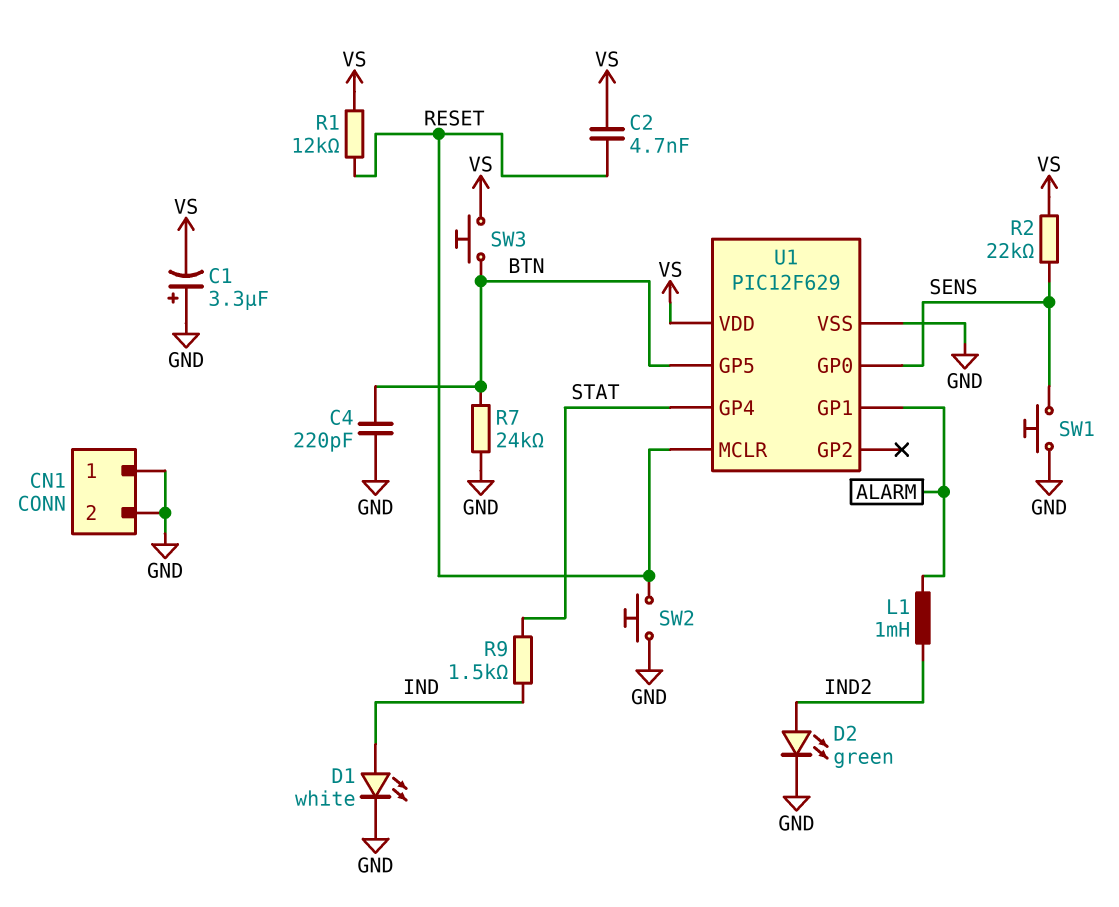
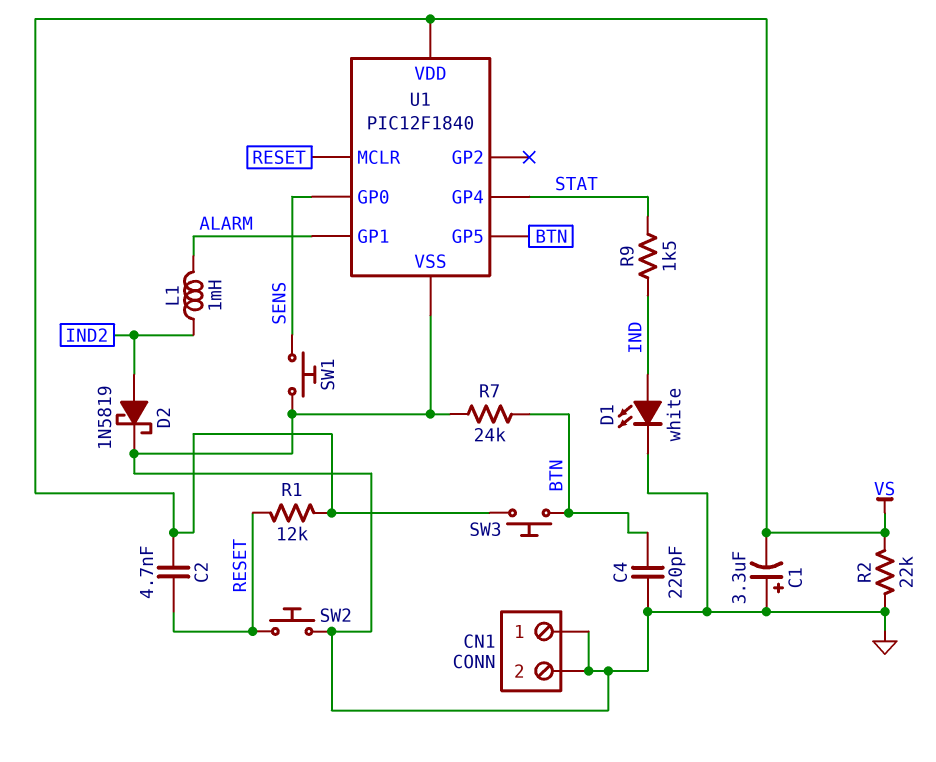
D2: LED green (A IND2, K GND) -> schottky 1N5819 (A IND2, K GND)
R2: 22k (SENS, VS) -> 22k (GND, VS)
U1: PIC12F629 -> PIC12F1840

